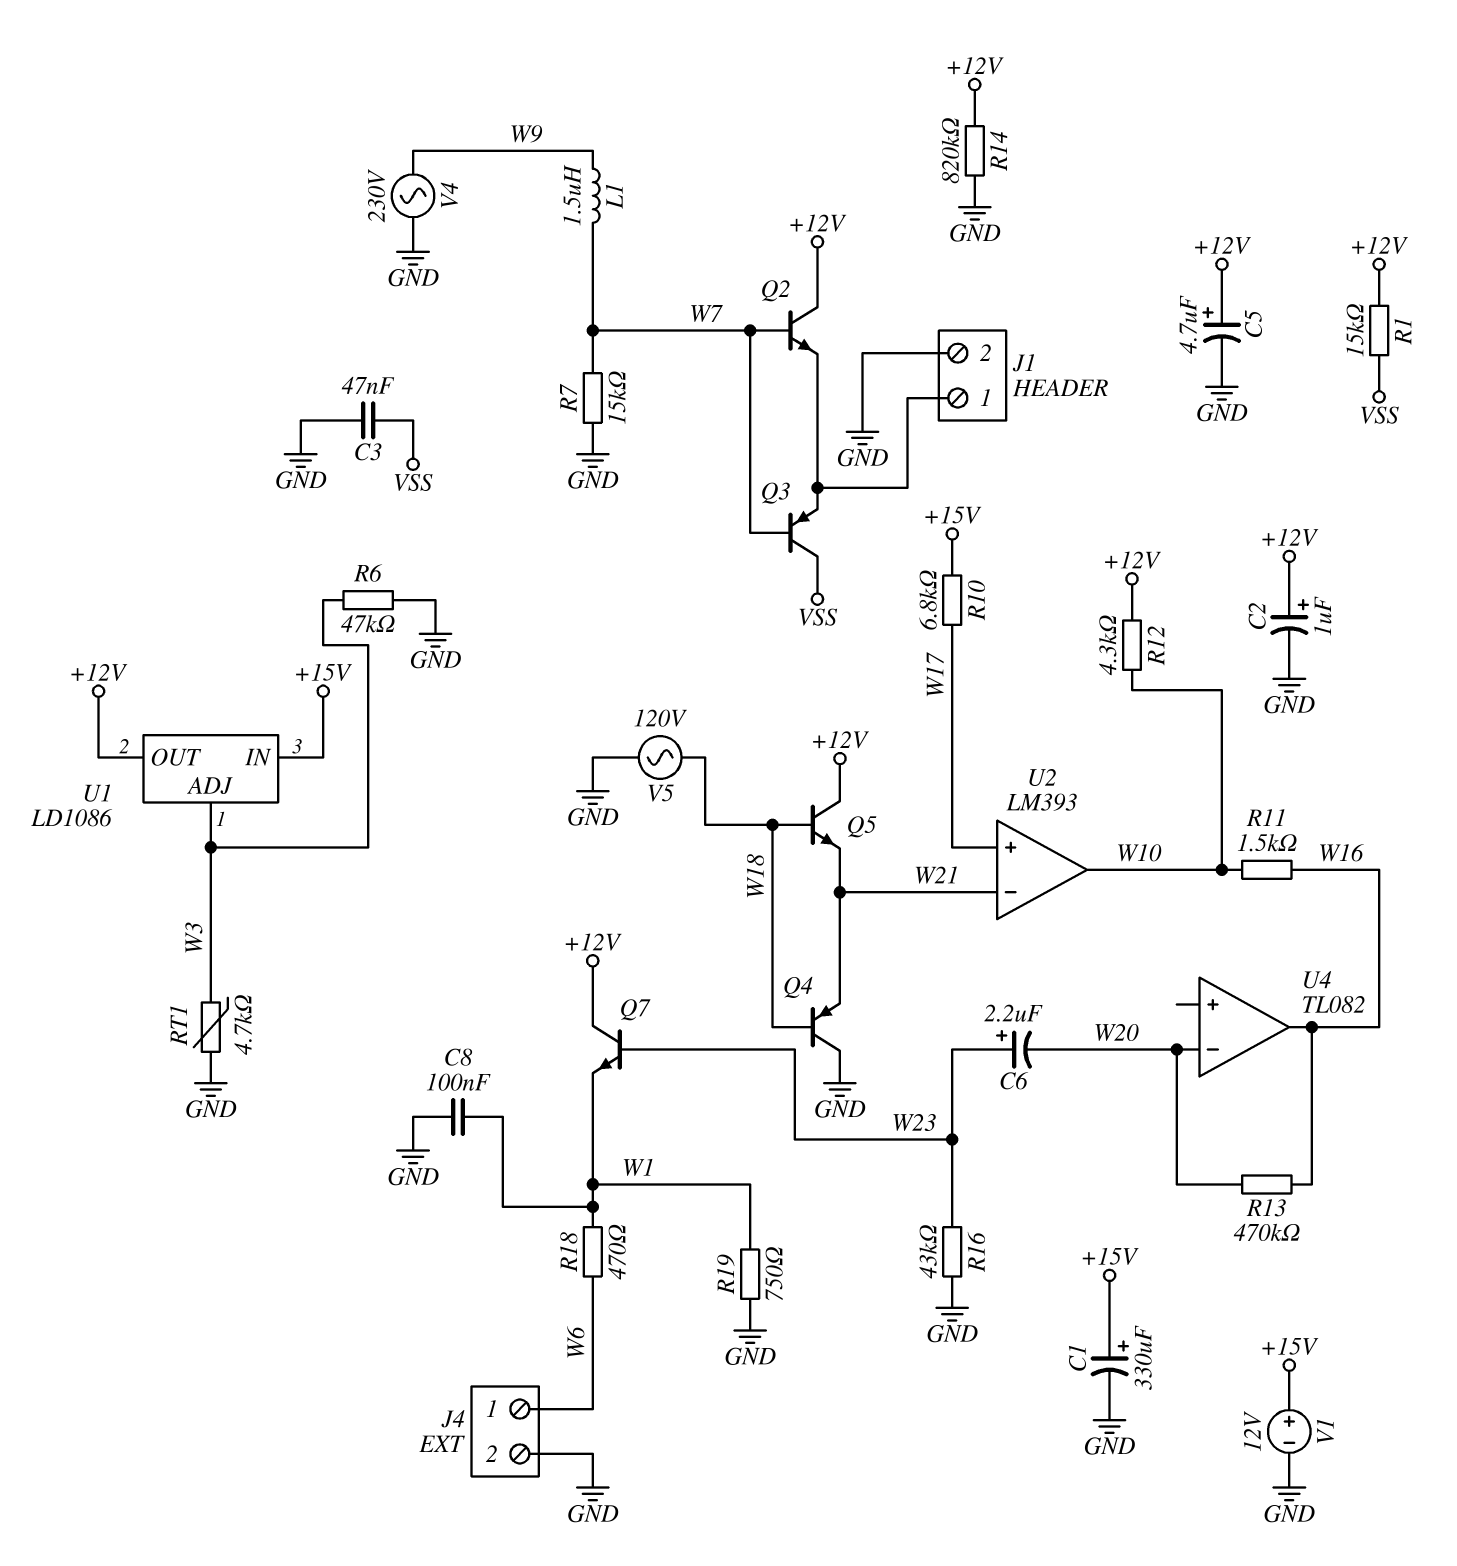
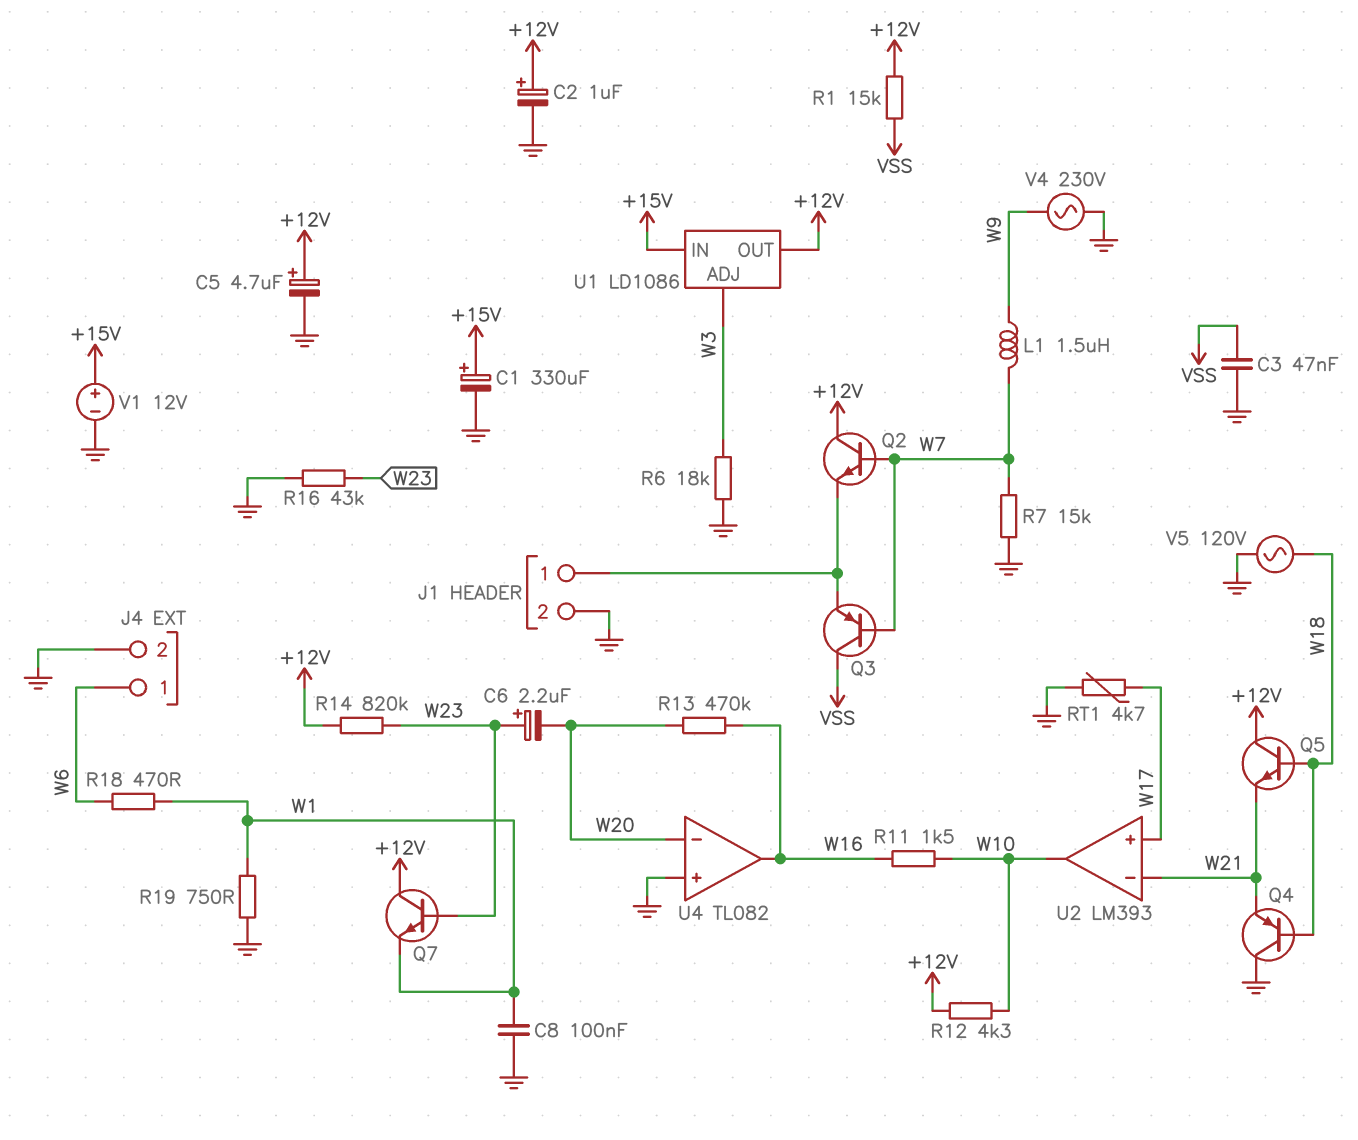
R6: 47k (GND, W3) -> 18k (GND, W3)
R10: 6.8k (+15V, W17) -> none
R14: 820k (+12V, GND) -> 820k (+12V, W23)
RT1: 4.7k (GND, W3) -> 4.7k (GND, W17)
U4 pin in+: none -> GND

